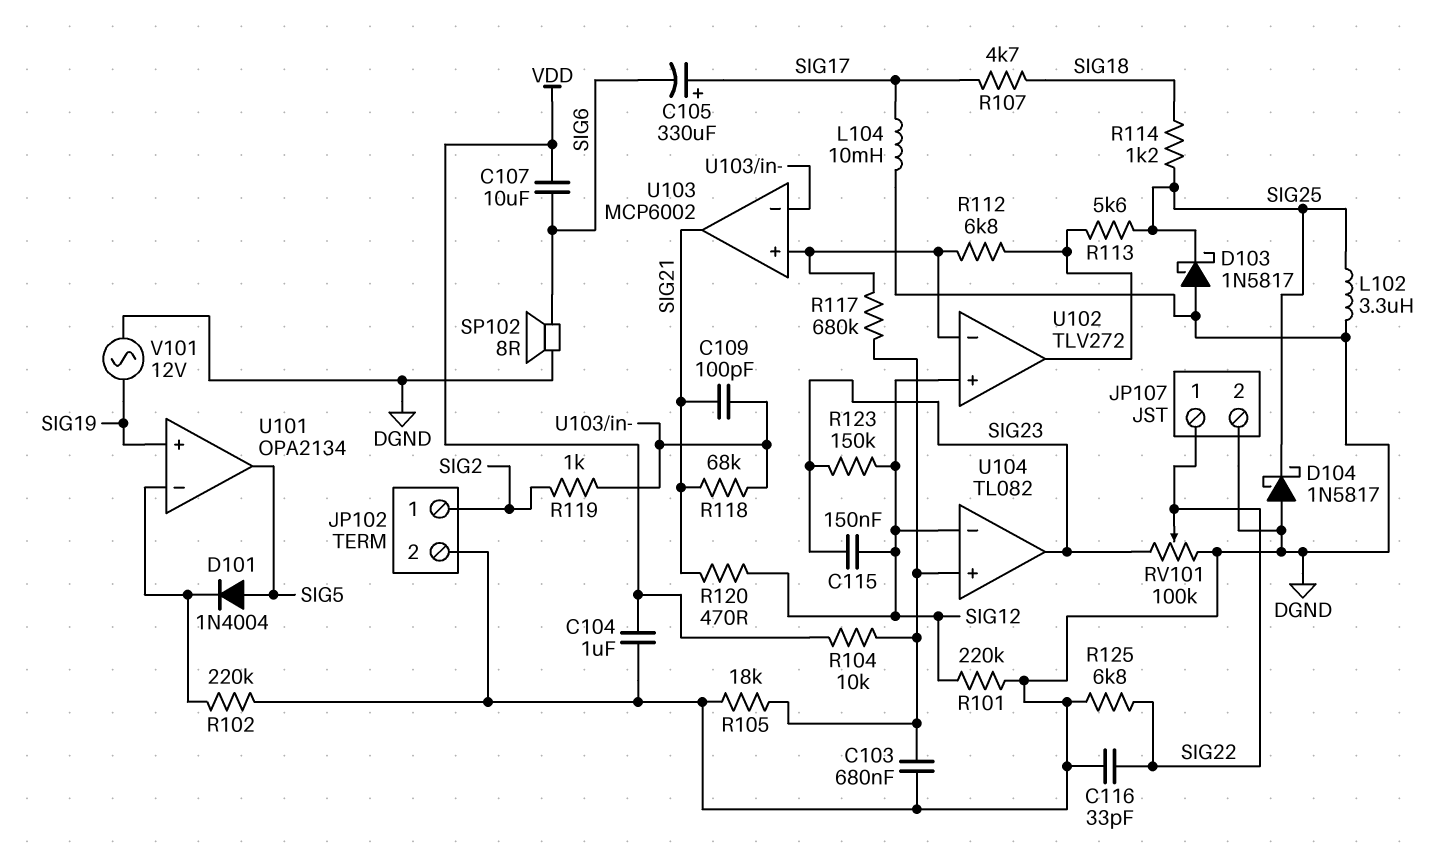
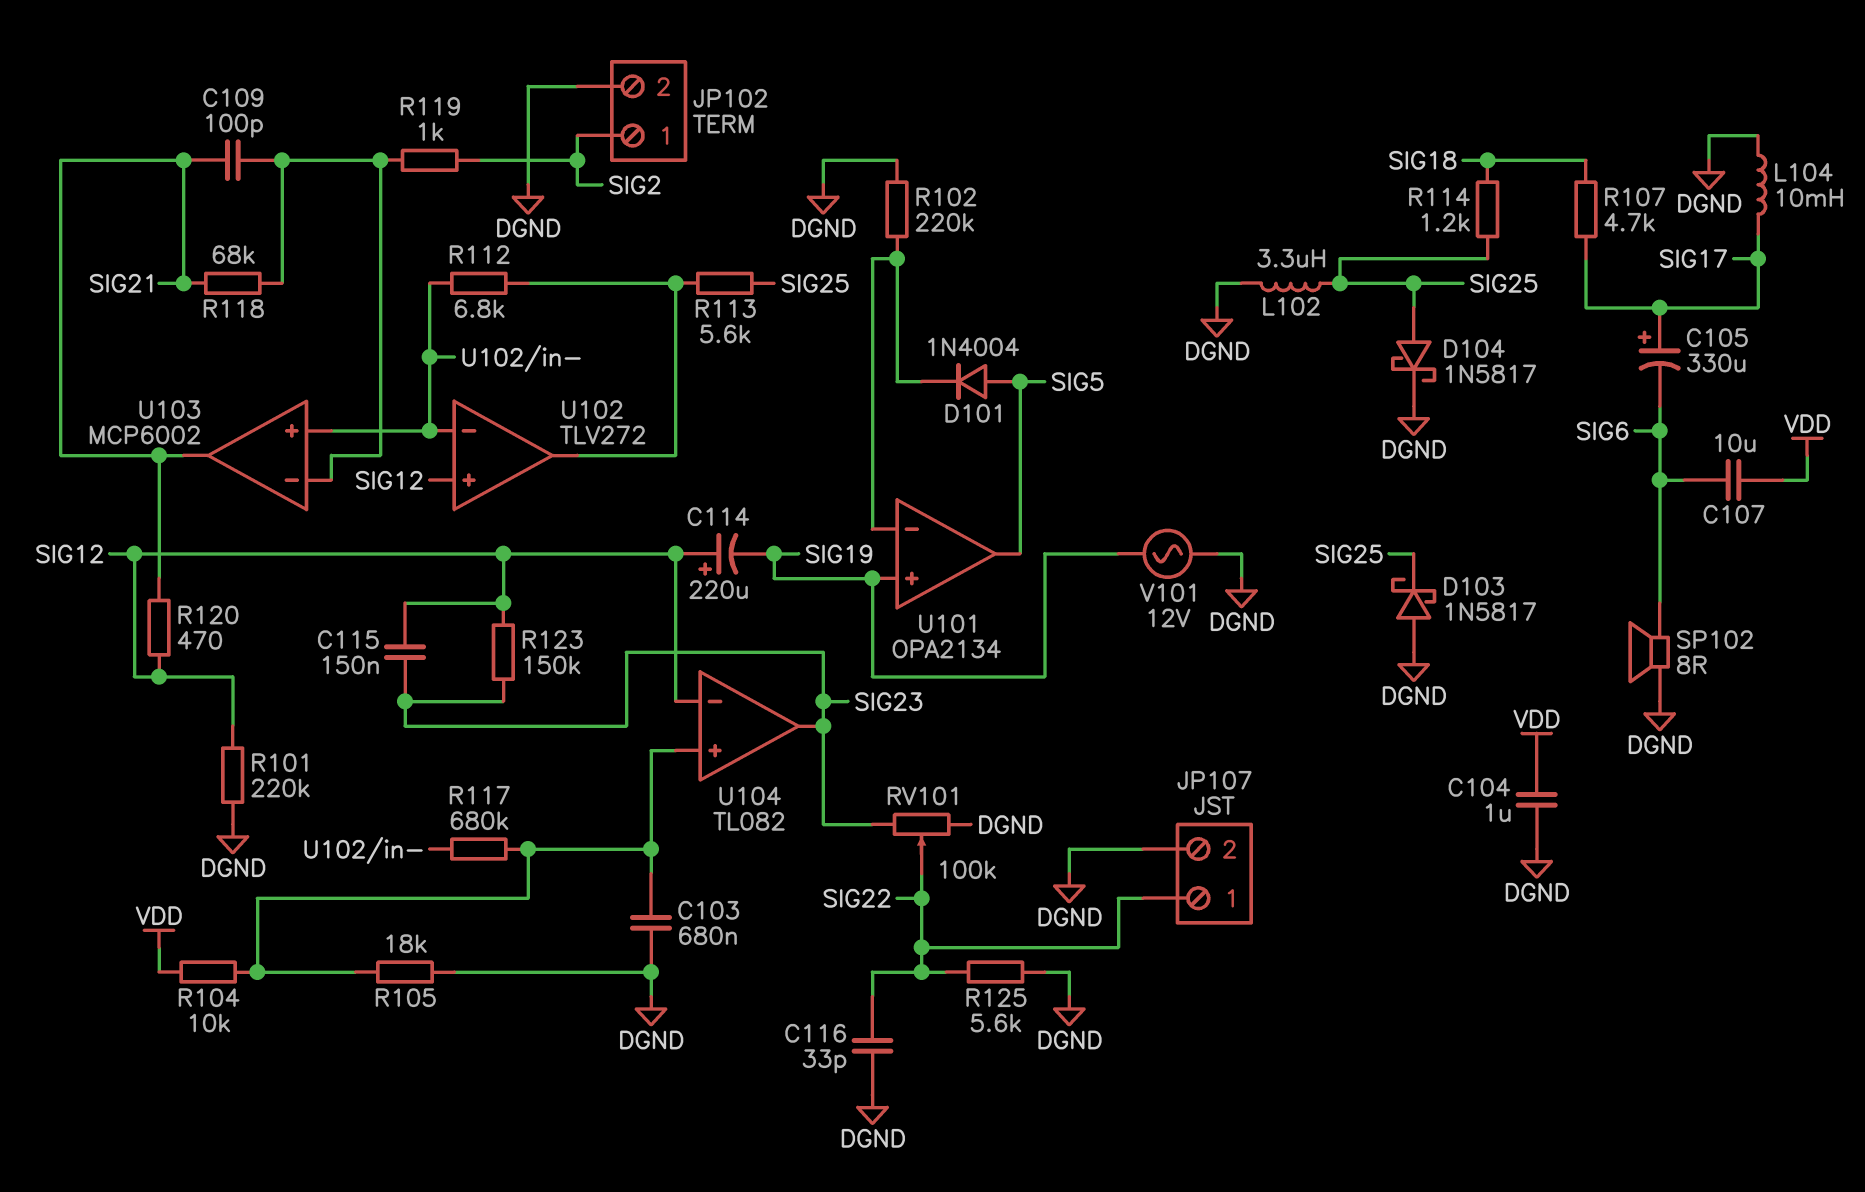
C114: none -> 220uF (plus SIG12, minus SIG19)
D104: schottky 1N5817 (A DGND, K SIG25) -> schottky 1N5817 (A SIG25, K DGND)
R125: 6.8k (DGND, SIG22) -> 5.6k (DGND, SIG22)

